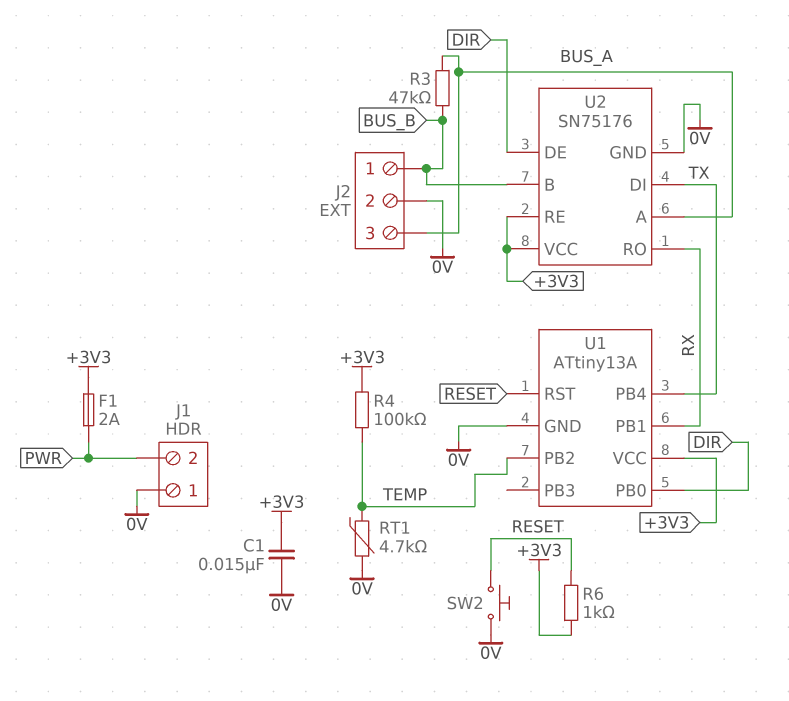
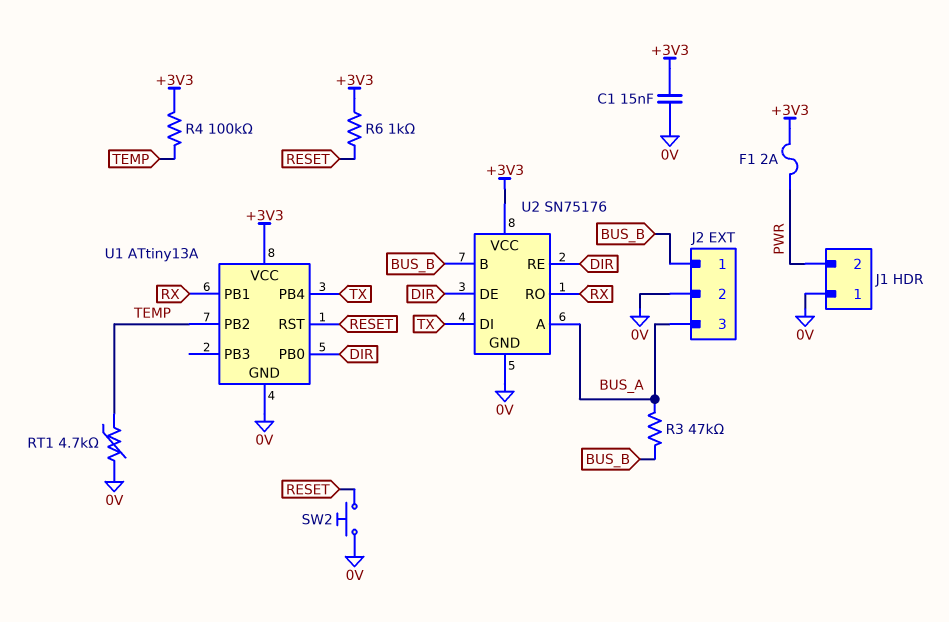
U2 pin RE: +3V3 -> DIR

